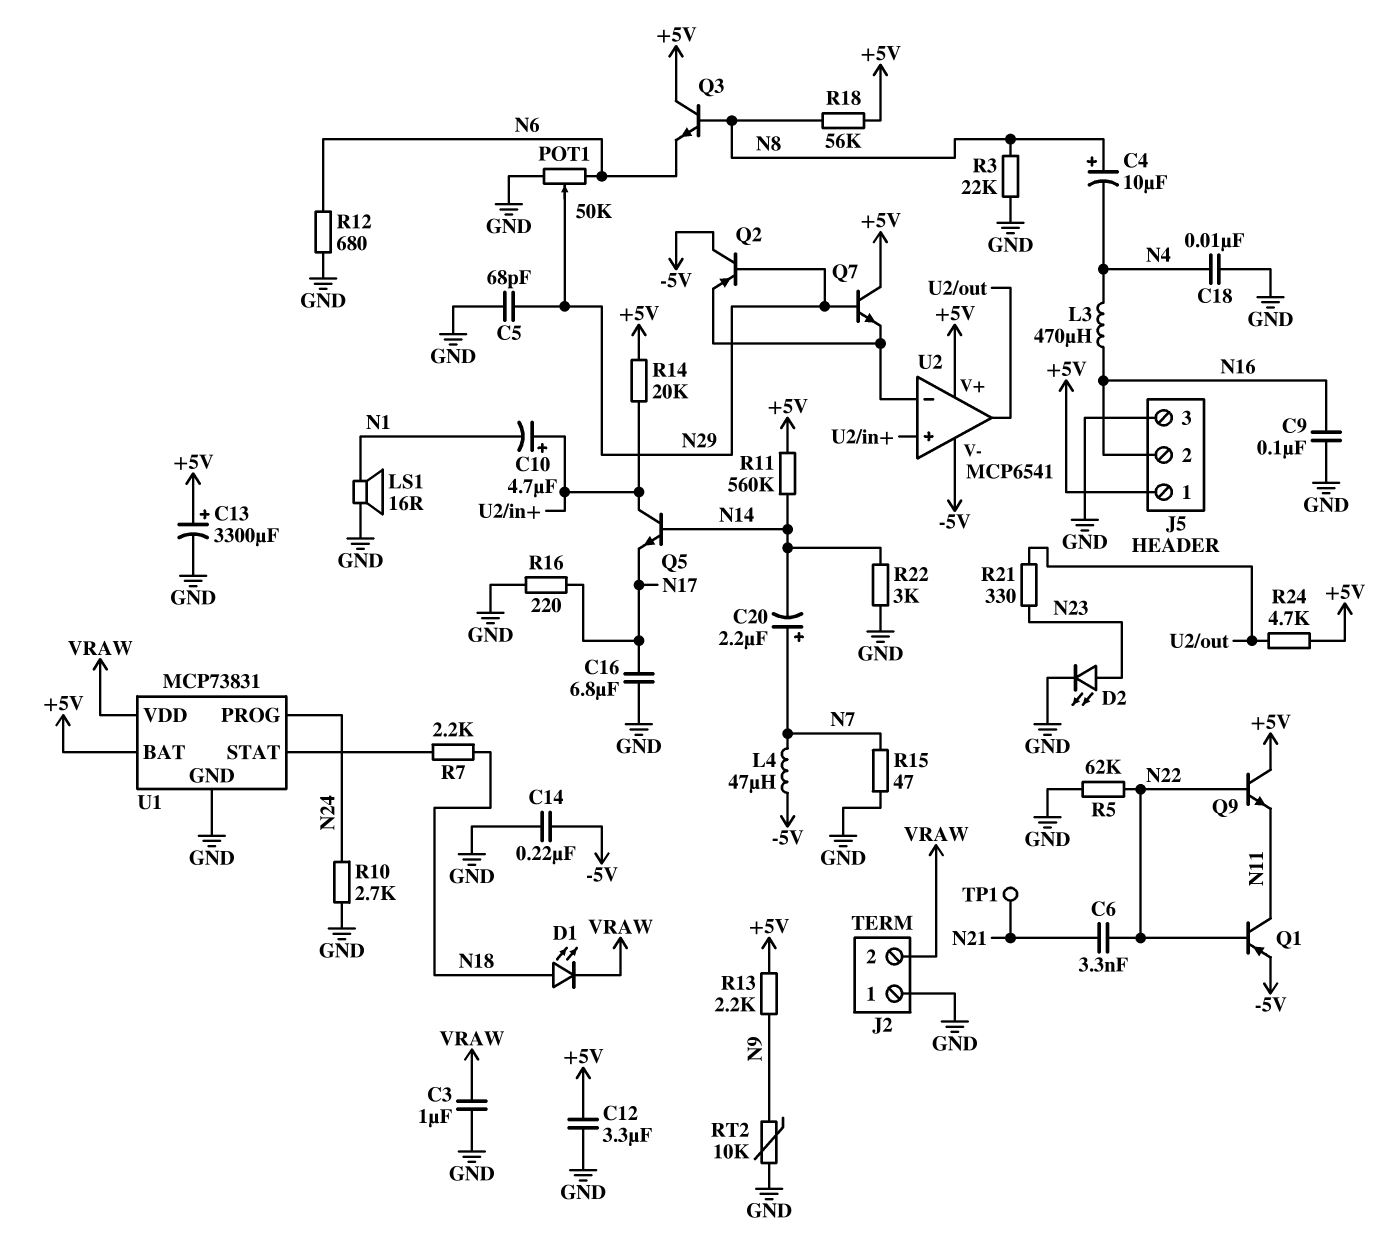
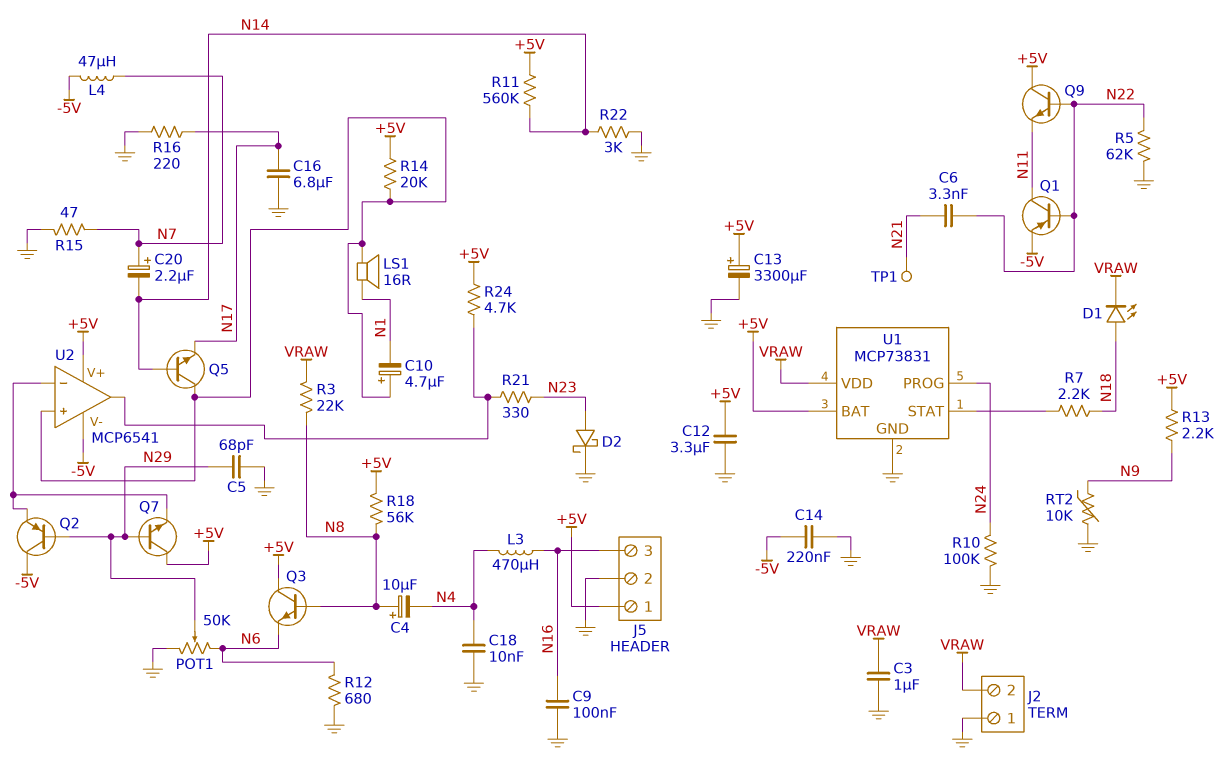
D2: LED (A N23, K GND) -> schottky (A N23, K GND)
J5 pin 2: N16 -> GND
J5 pin 3: GND -> N16
LS1: speaker 16R (GND, N1) -> speaker 16R (N1, U2/in+)
R3: 22k (GND, N8) -> 22k (N8, VRAW)
R10: 2.7k (GND, N24) -> 100k (GND, N24)

